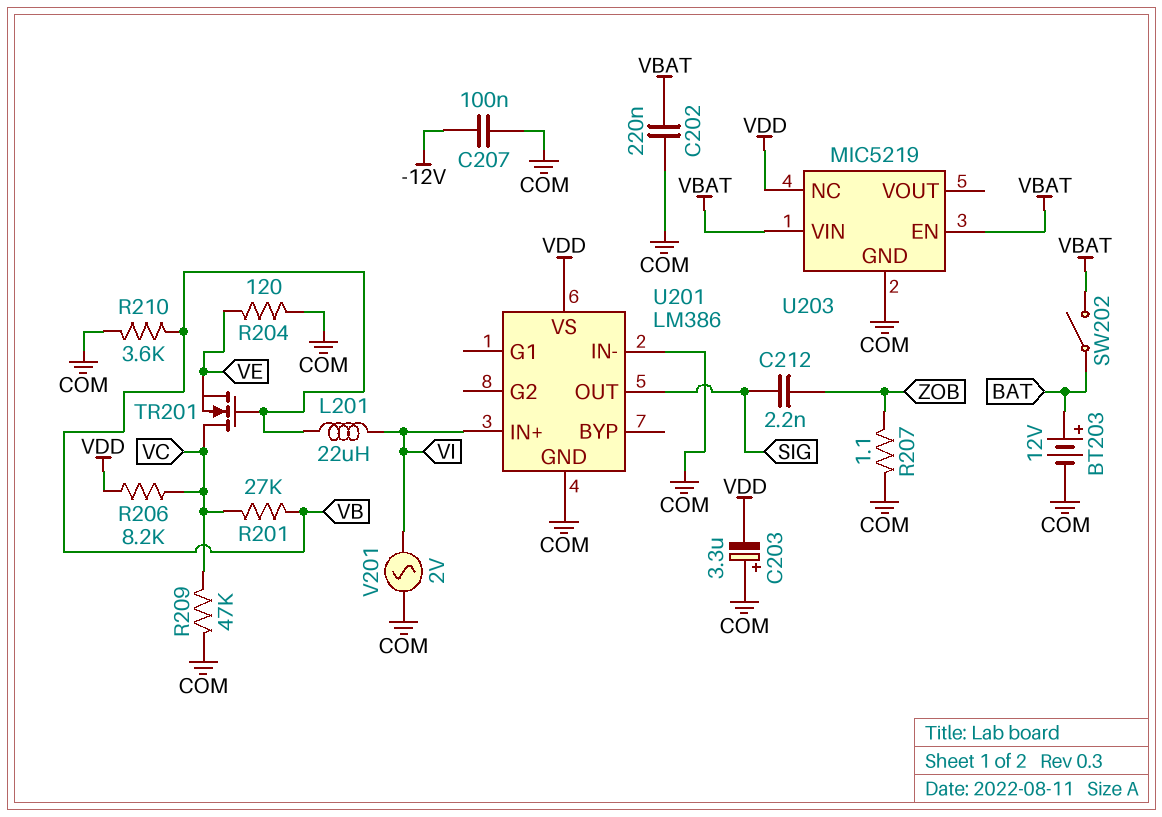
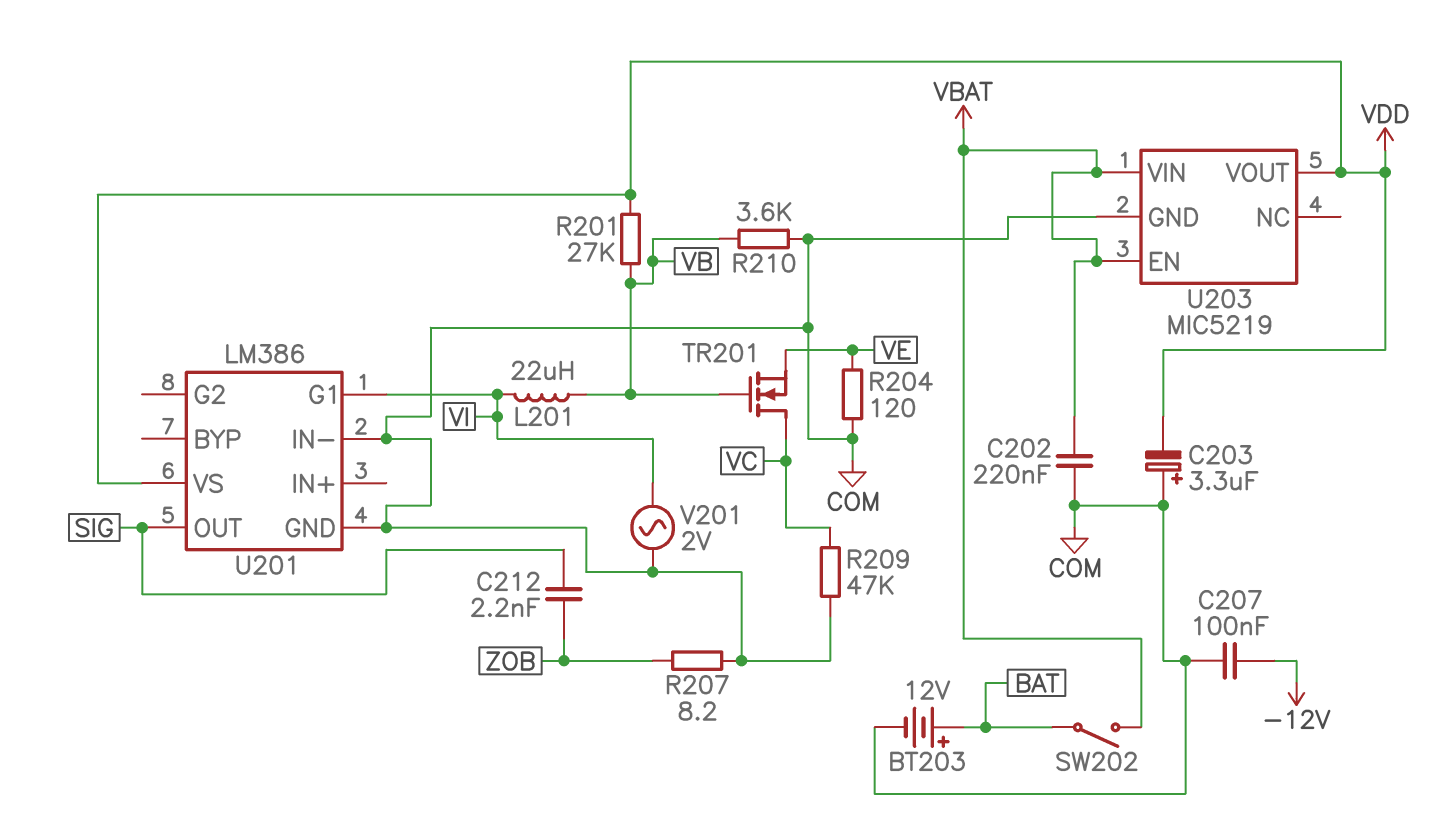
R201: 27k (VB, VC) -> 27k (VB, VDD)
R206: 8.2k (VC, VDD) -> none
R207: 1.1 (COM, ZOB) -> 8.2 (COM, ZOB)
U201 pin G1: none -> VI
U201 pin IN+: VI -> none
U203 pin NC: VDD -> none
U203 pin VOUT: none -> VDD

